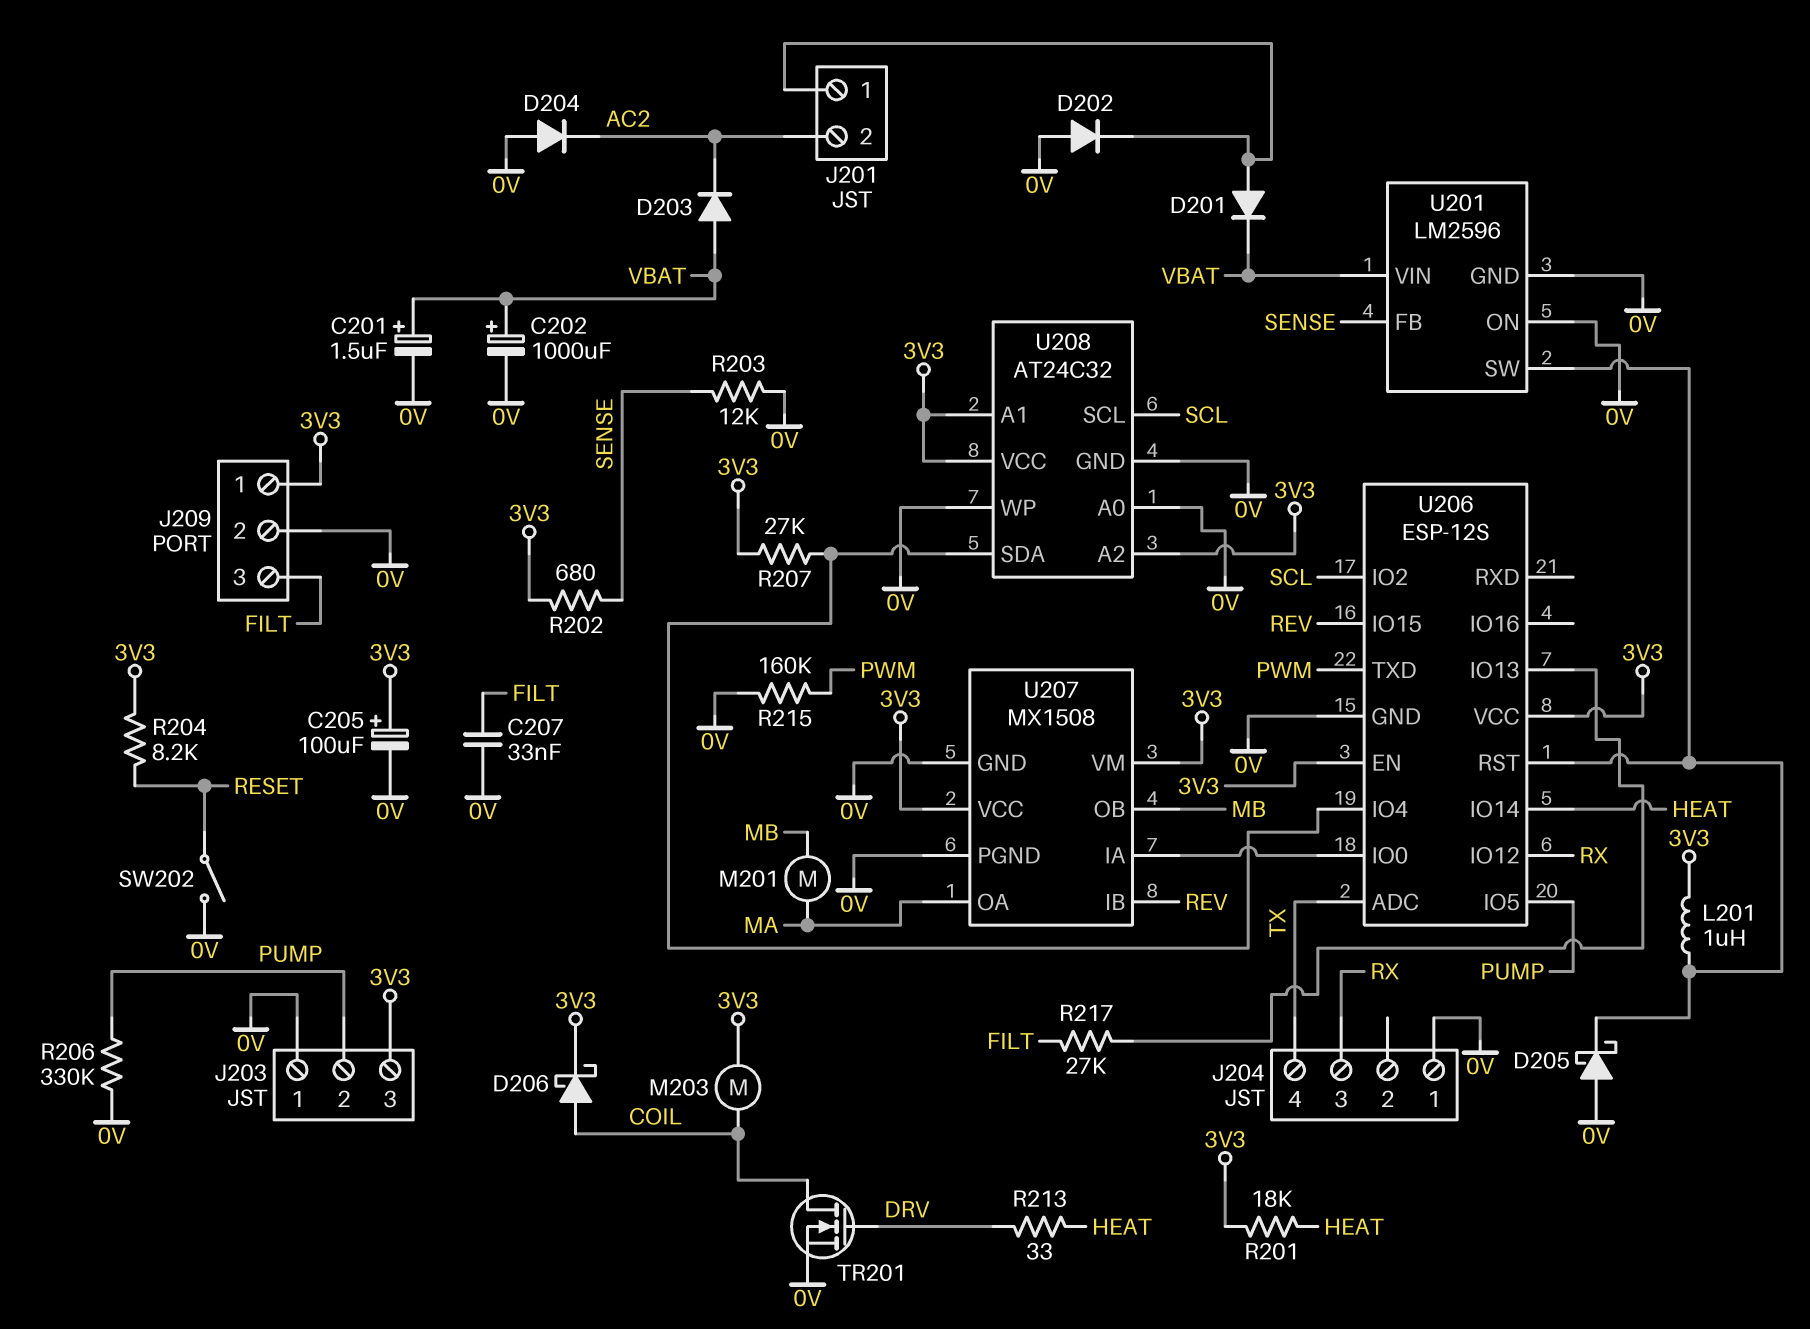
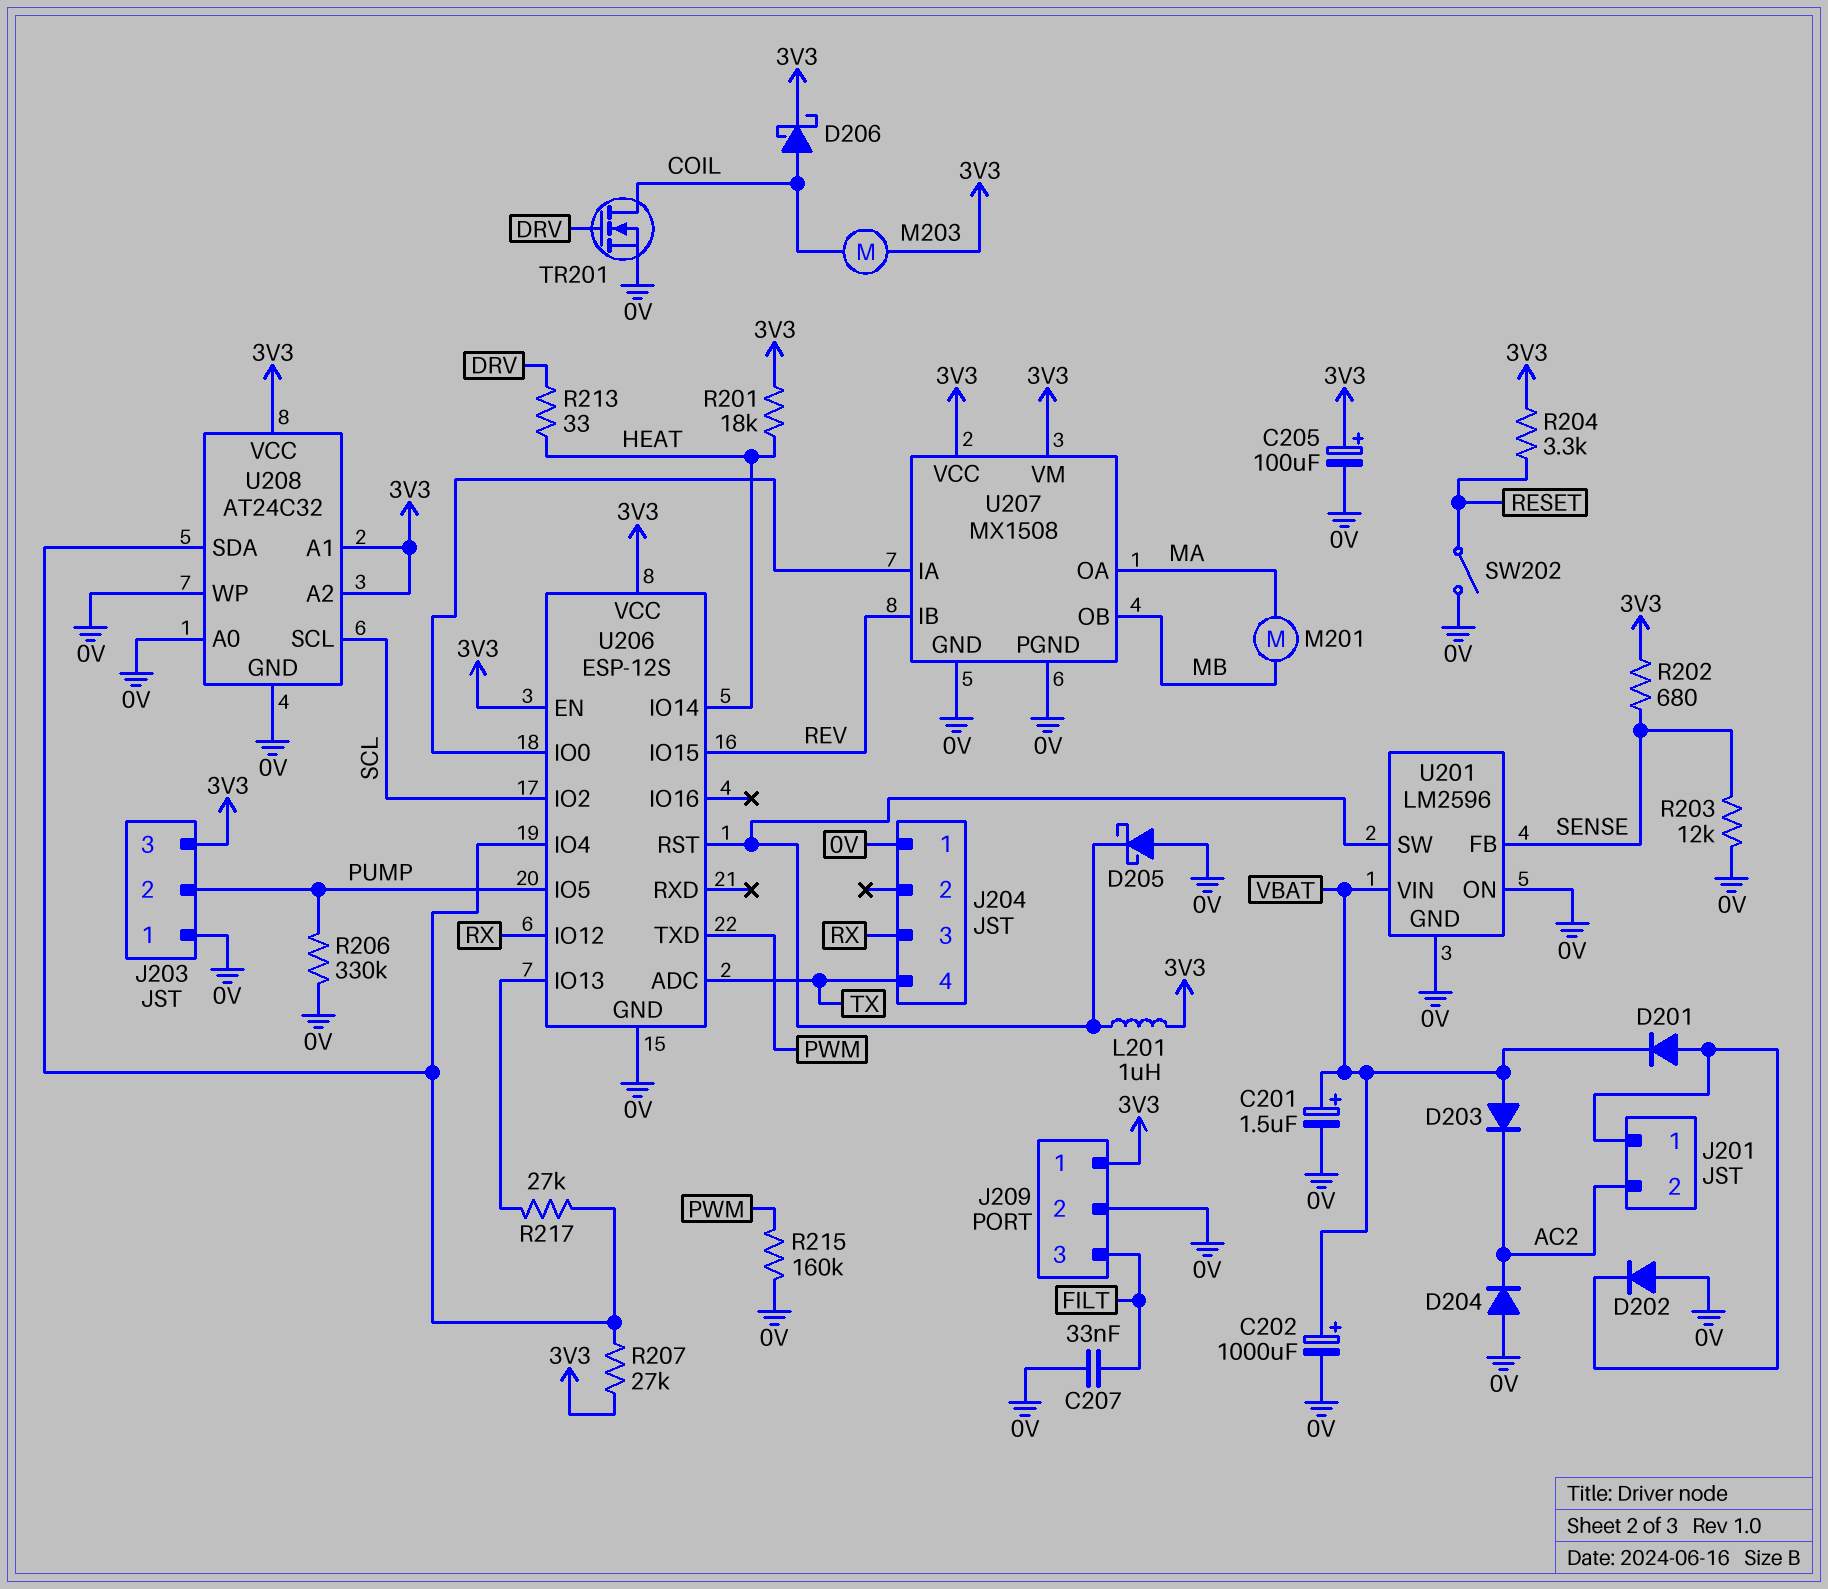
R204: 8.2k (3V3, RESET) -> 3.3k (3V3, RESET)
R217: 27k (FILT, U206/IO13) -> 27k (U206/IO4, U206/IO13)

